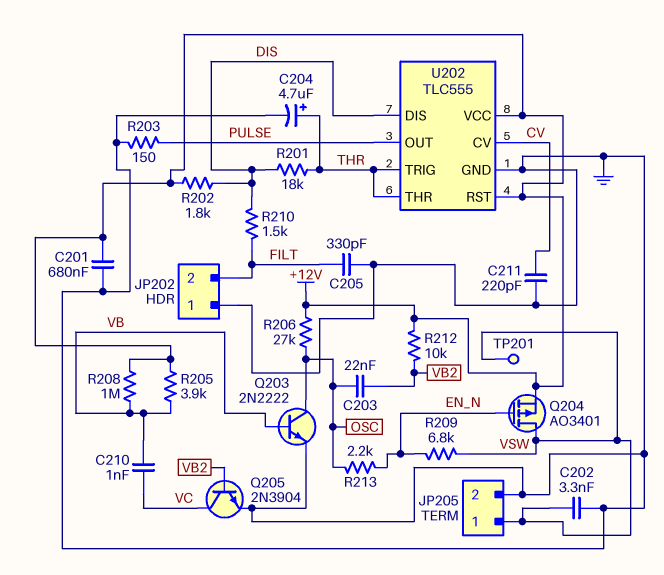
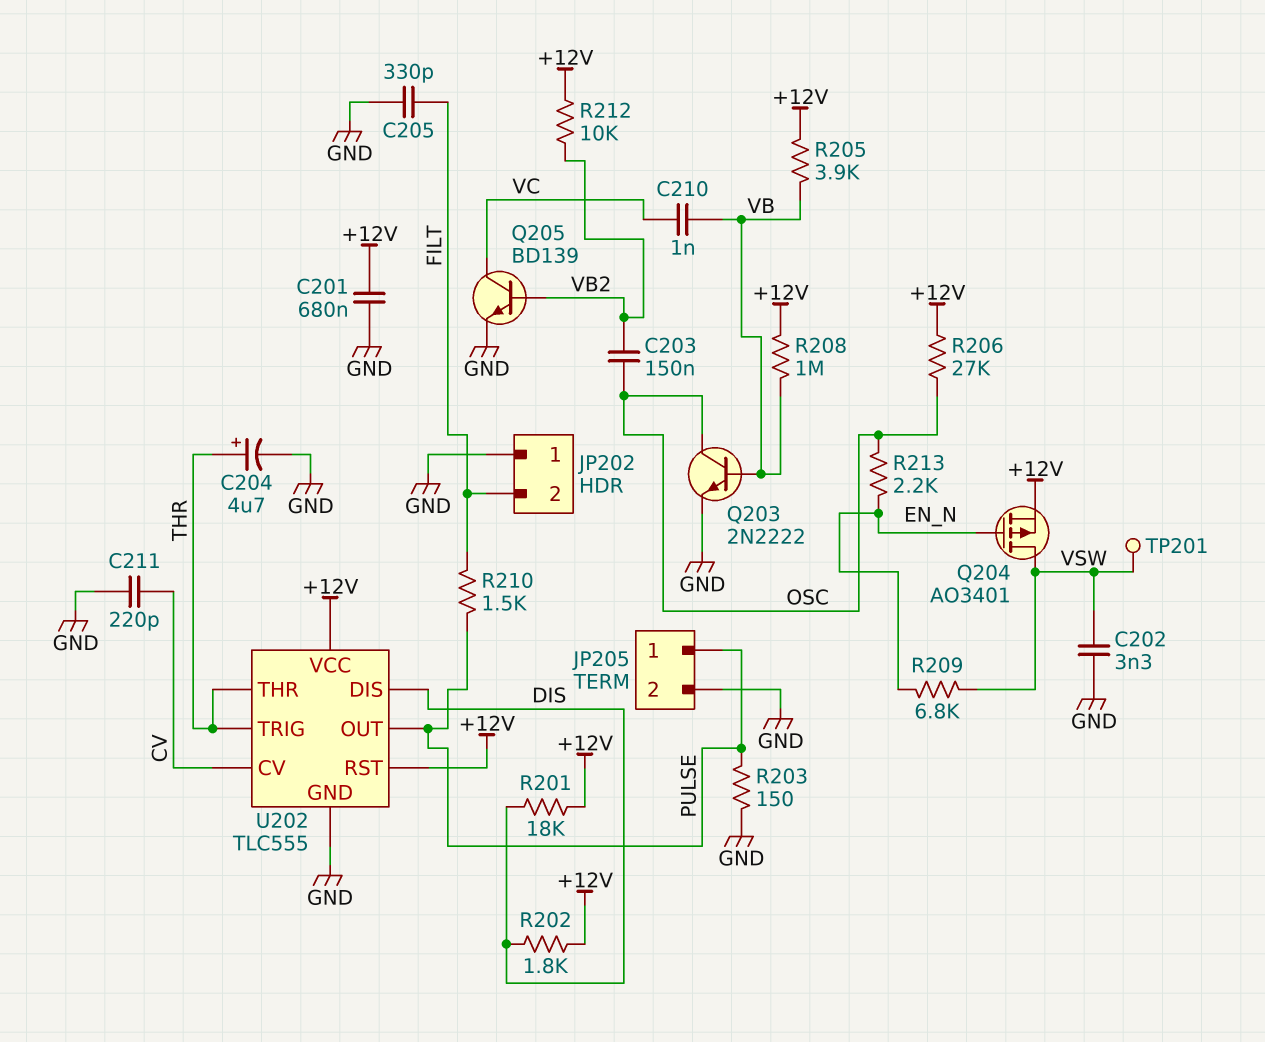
C203: 22nF (OSC, VB2) -> 150nF (OSC, VB2)
JP205 pin 1: VSW -> PULSE
Q205: NPN 2N3904 (B VB2, C VC, E GND) -> NPN BD139 (B VB2, C VC, E GND)
R201: 18k (DIS, THR) -> 18k (+12V, DIS)
R210: 1.5k (DIS, FILT) -> 1.5k (FILT, PULSE)

